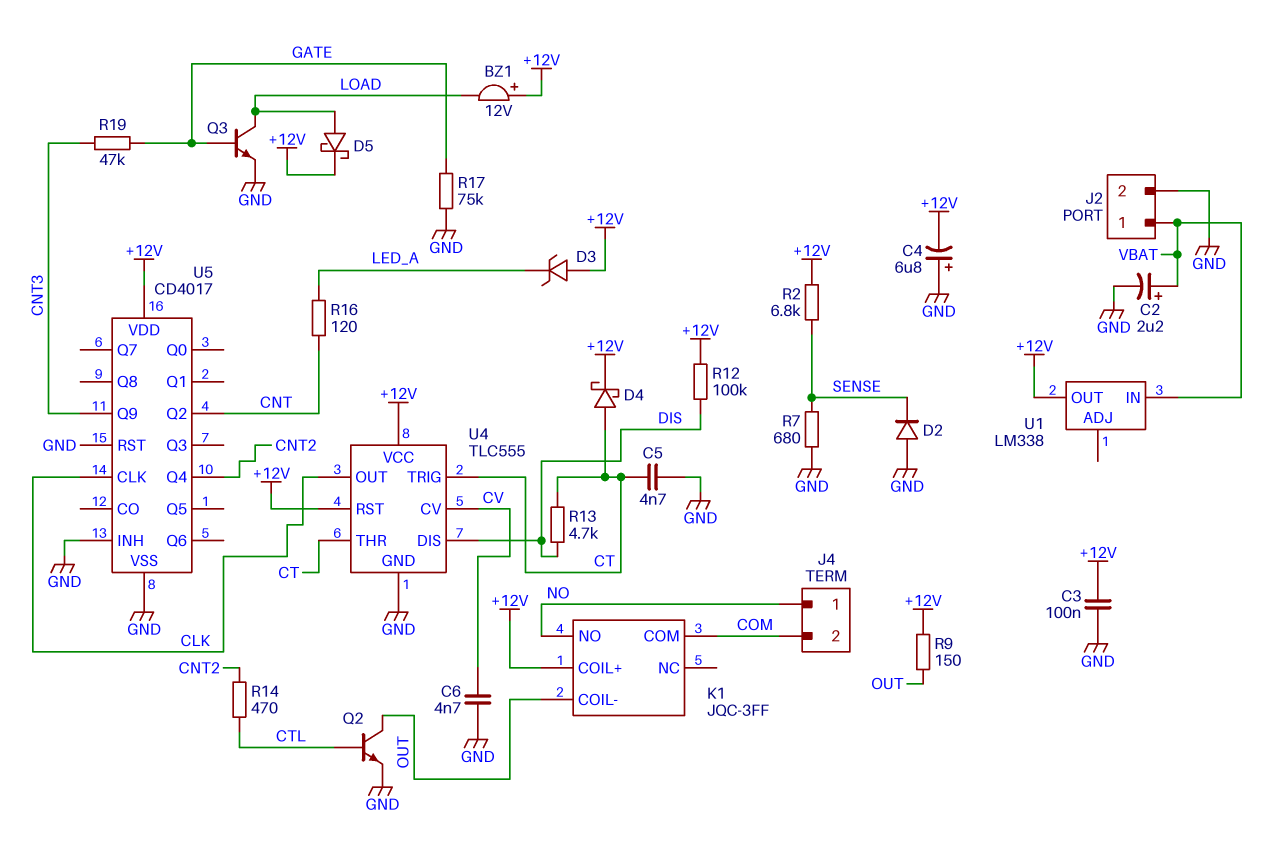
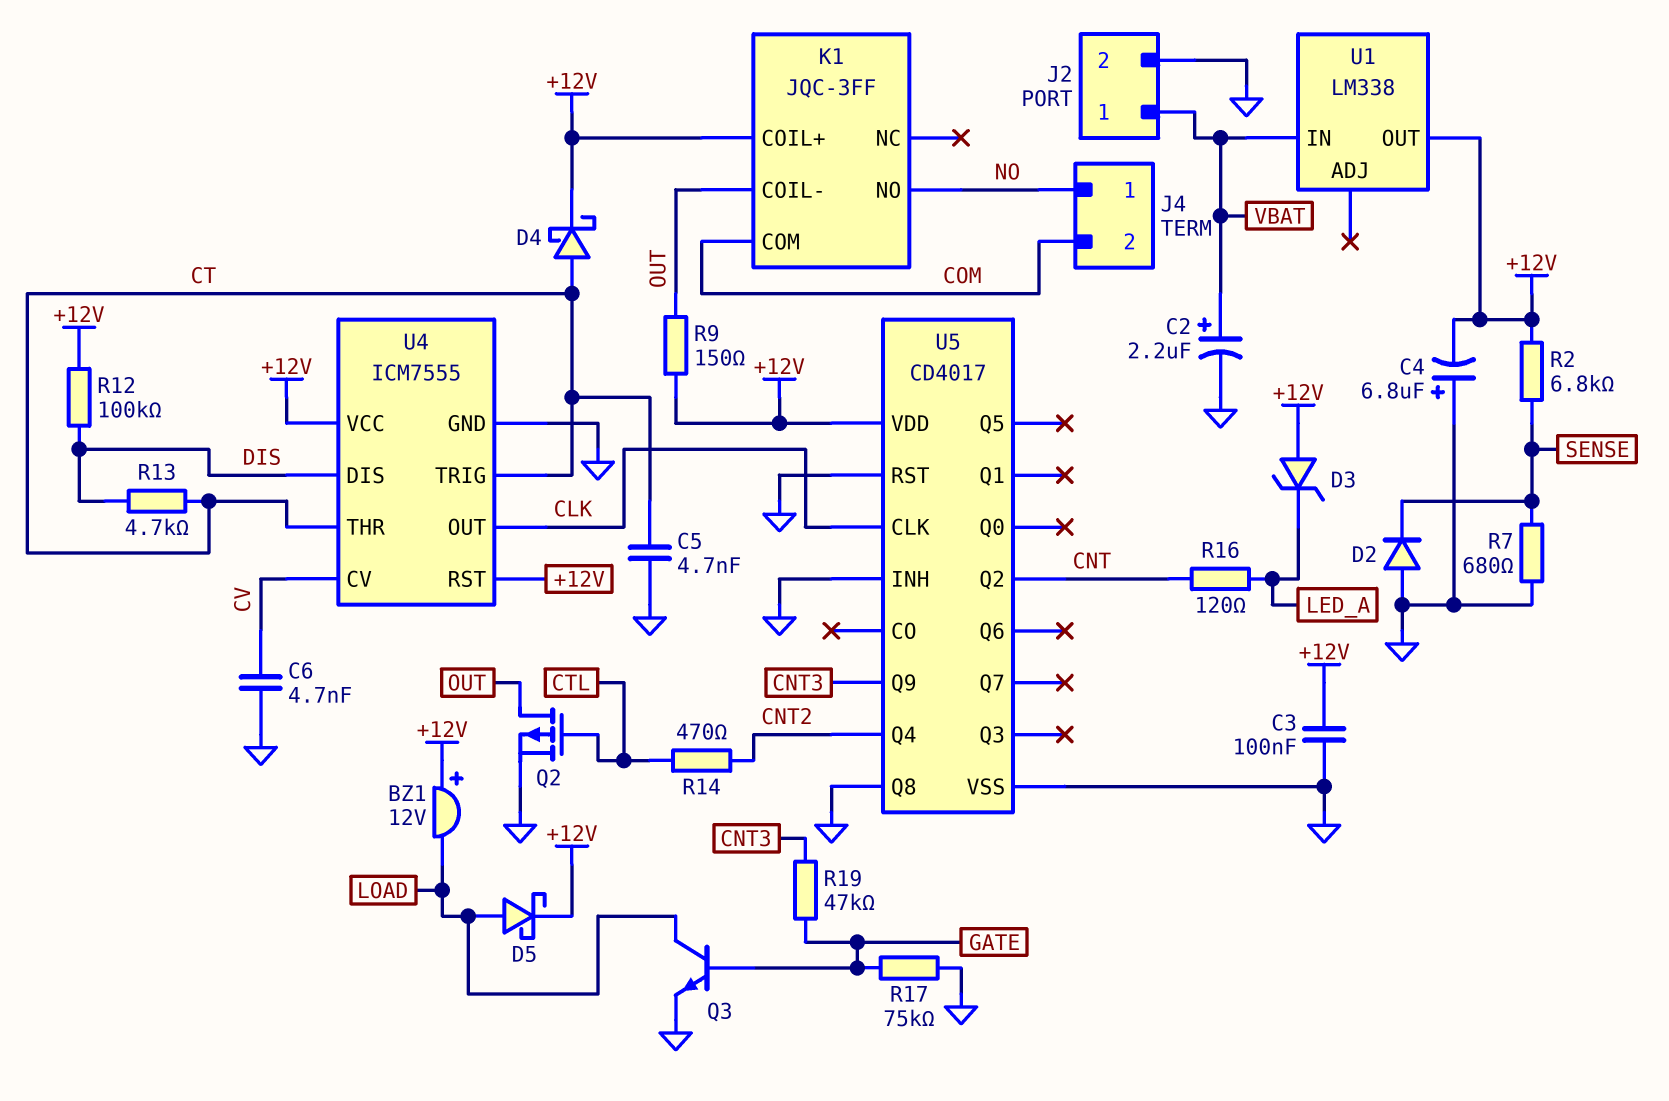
Q2: NPN (B CTL, C OUT, E GND) -> PMOS (G CTL, D OUT, S GND)
U4: TLC555 -> ICM7555
U5 pin Q8: none -> GND

